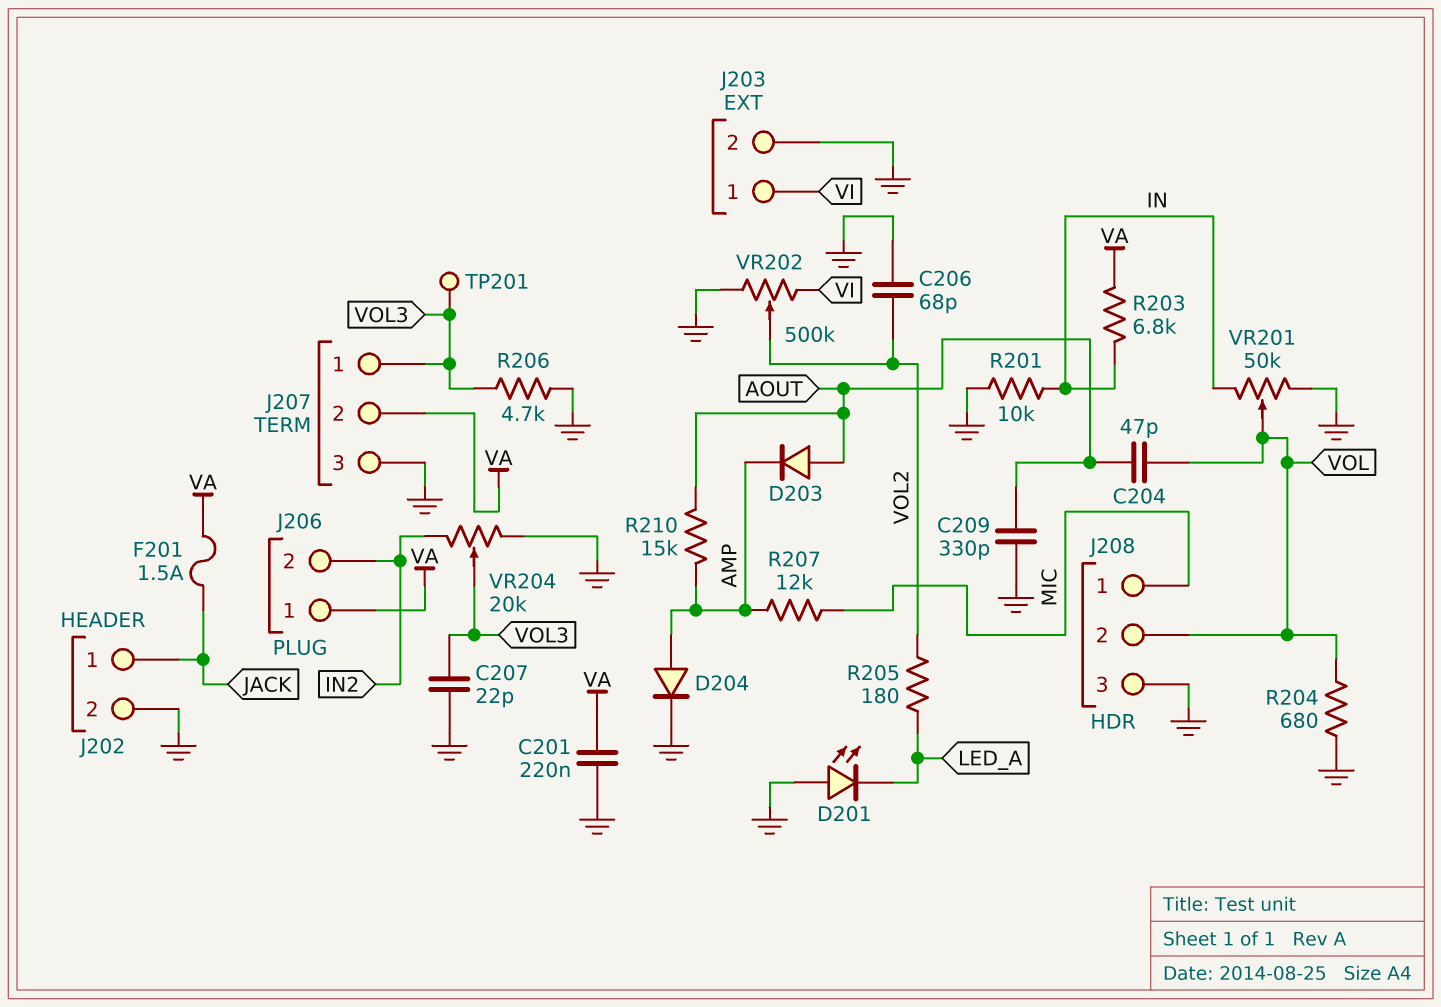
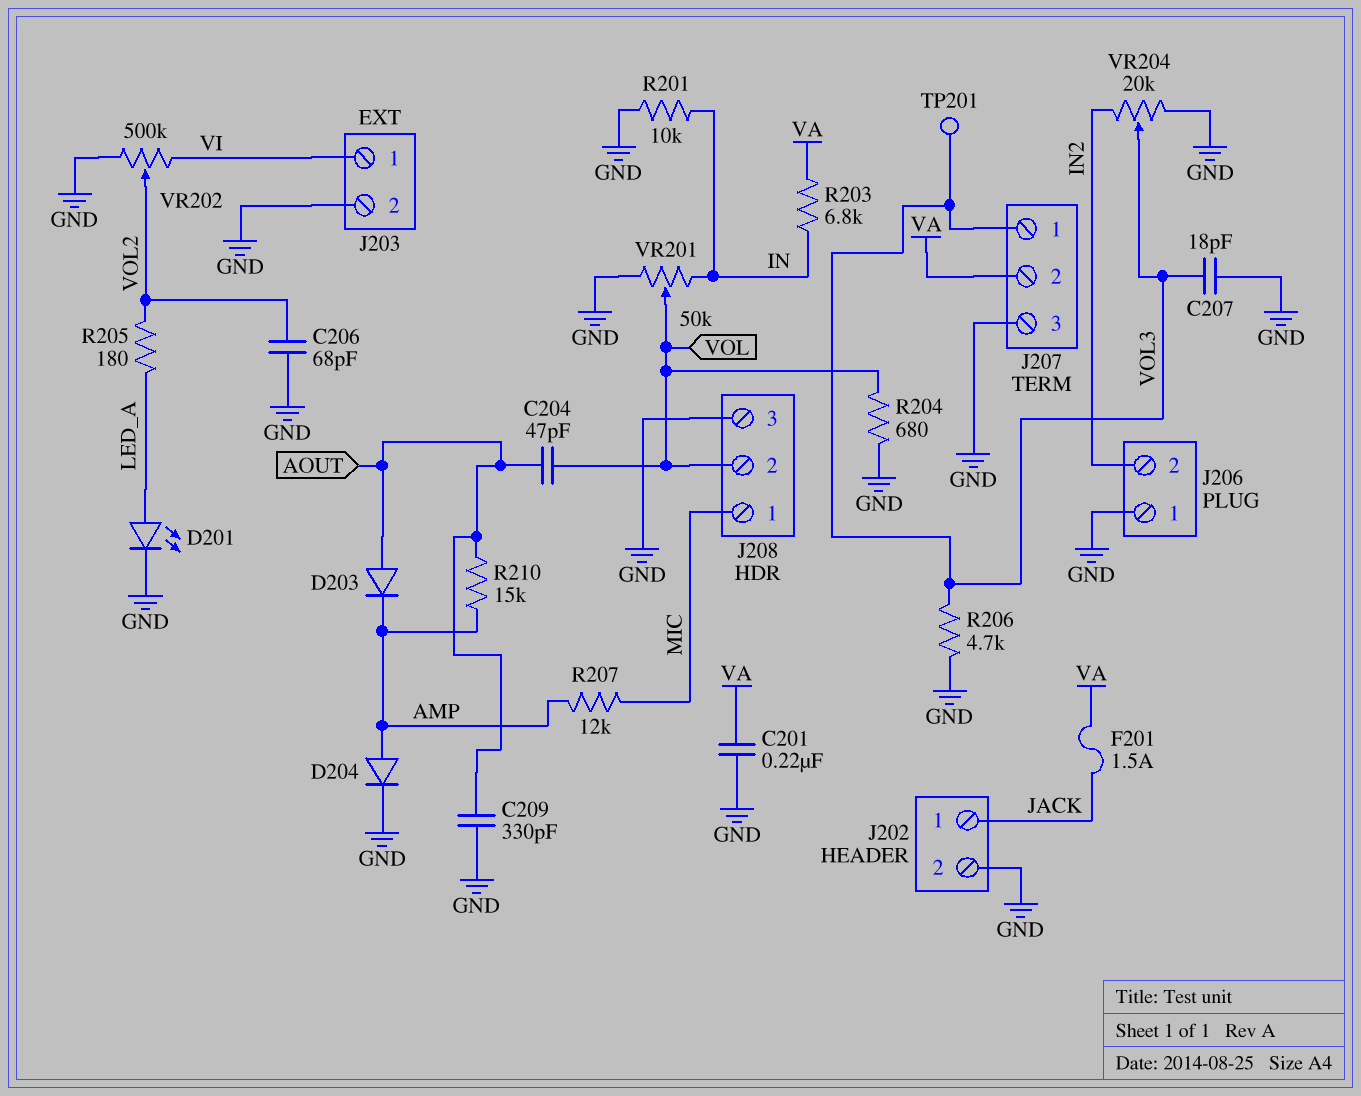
C207: 22pF (GND, VOL3) -> 18pF (GND, VOL3)
D201: LED (A GND, K LED_A) -> LED (A LED_A, K GND)
J206 pin 1: VA -> GND

